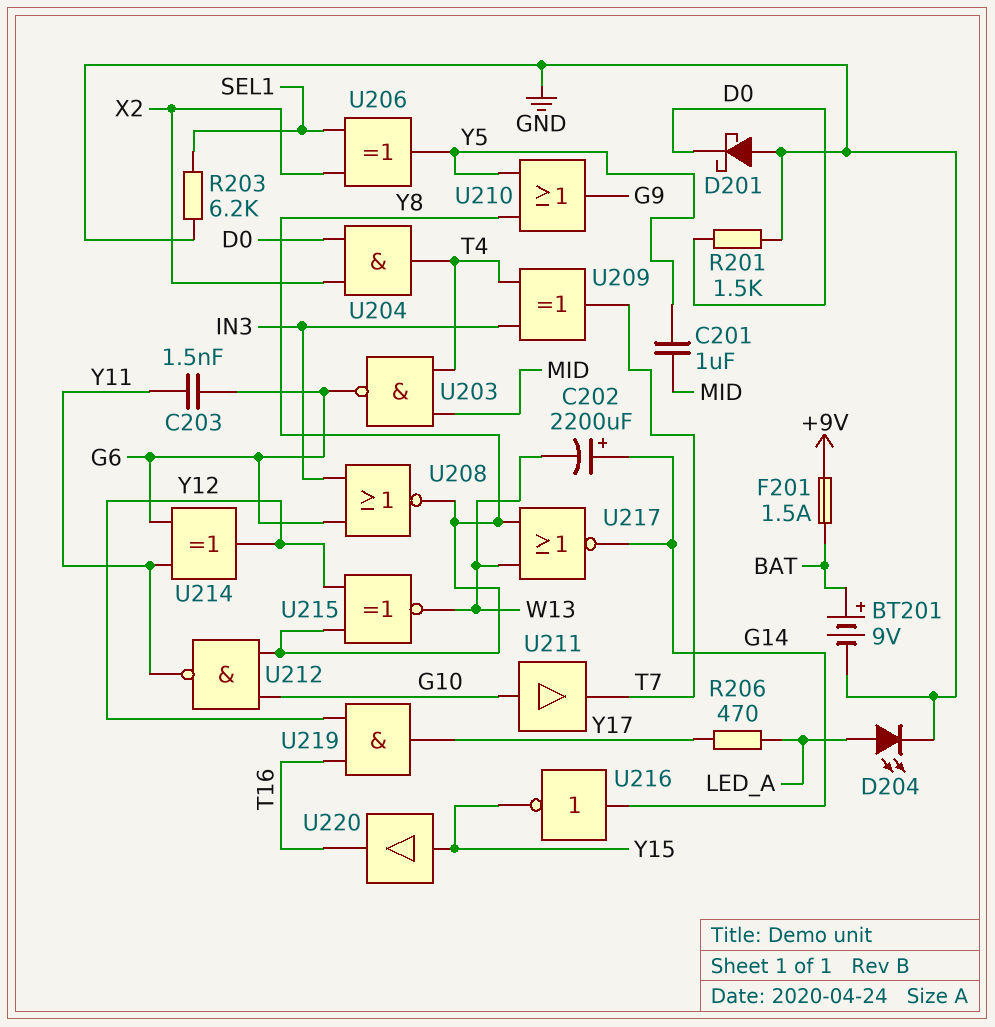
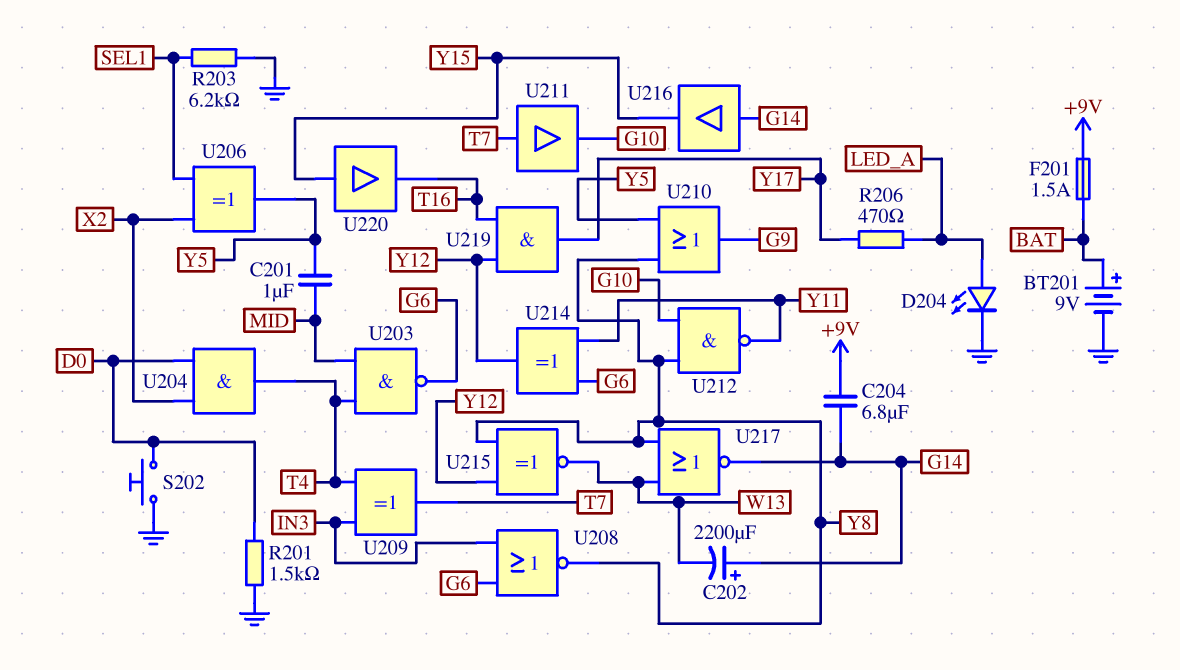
C203: 1.5nF (G6, Y11) -> none
C204: none -> 6.8uF (+9V, G14)
D201: schottky (A GND, K D0) -> none
S202: none -> button (D0, GND)
U211: buffer (in G10, out T7) -> buffer (in T7, out G10)
U216: NOT (in G14, out Y15) -> buffer (in G14, out Y15)

